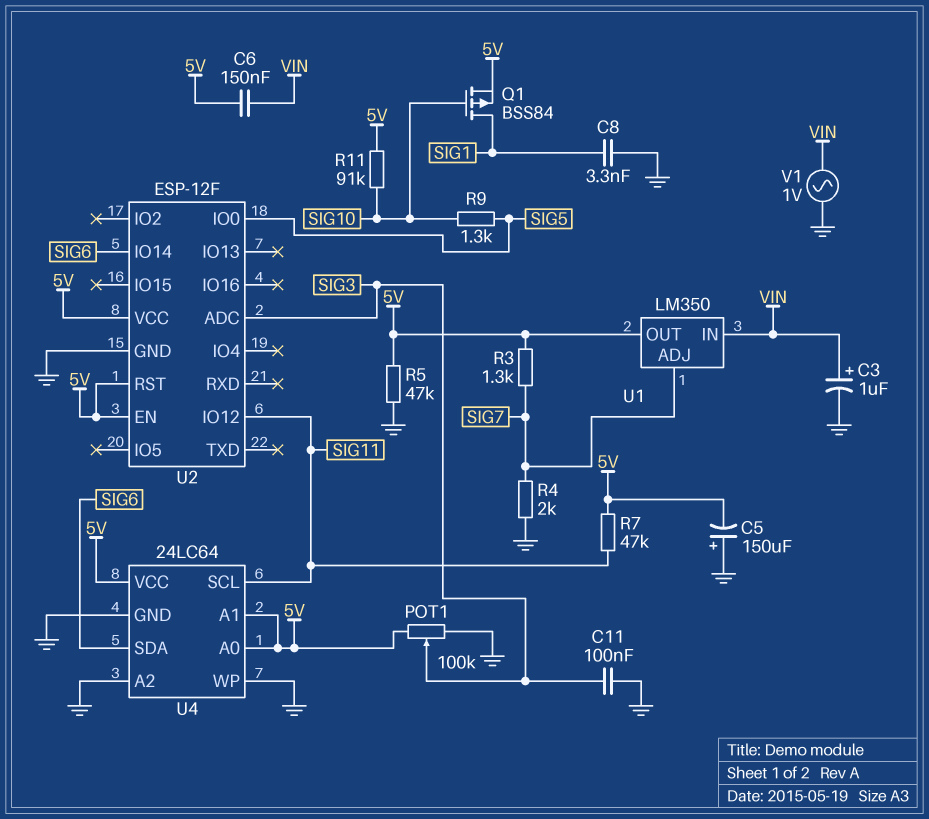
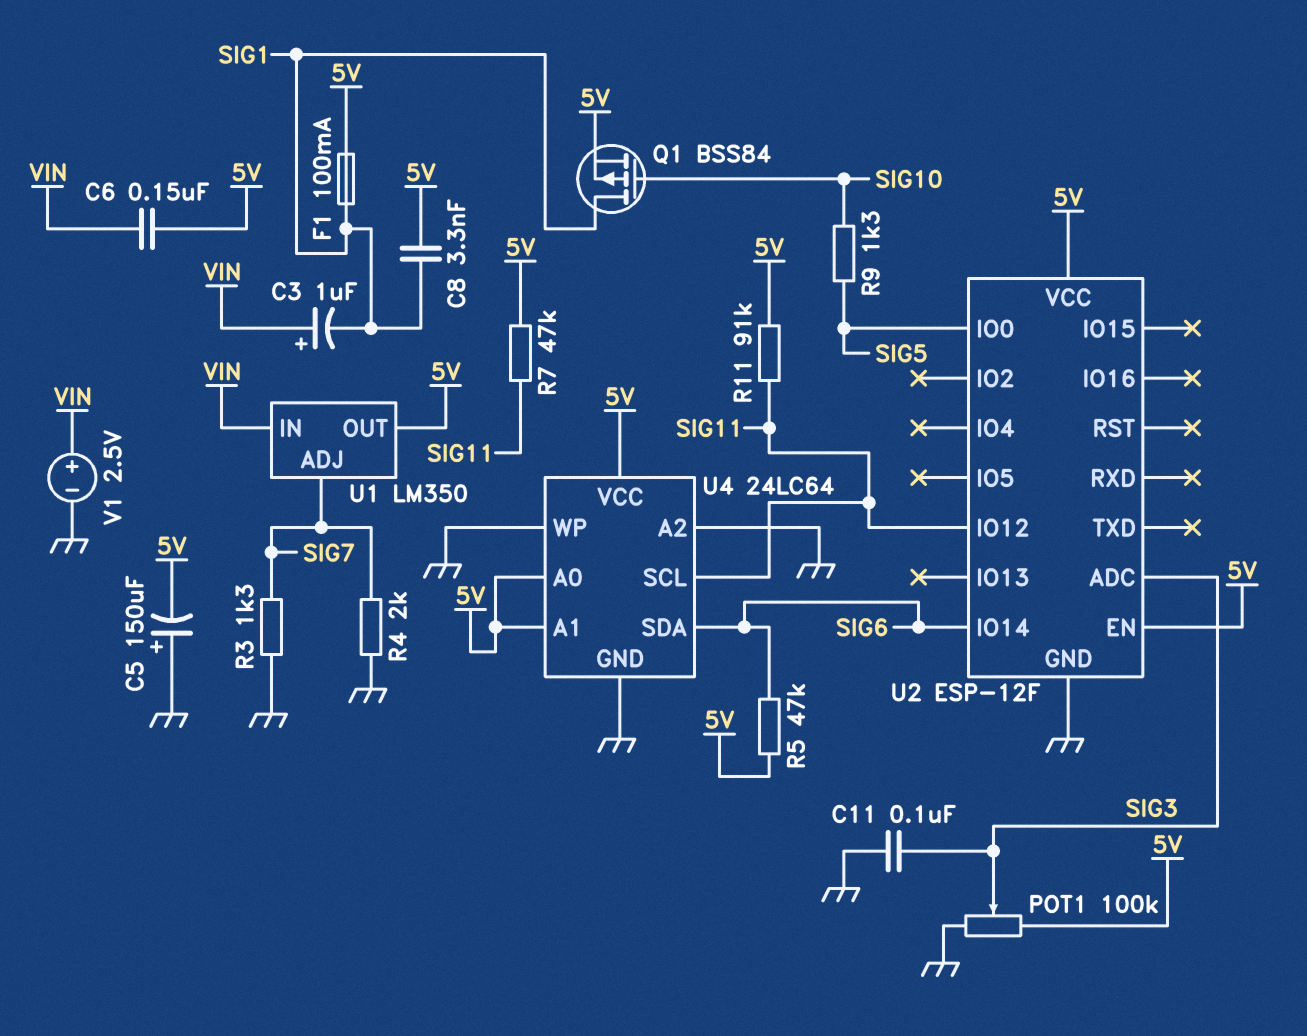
C3: 1uF (plus VIN, minus GND) -> 1uF (plus VIN, minus SIG1)
C8: 3.3nF (GND, SIG1) -> 3.3nF (5V, SIG1)
F1: none -> 100mA (5V, SIG1)
R3: 1.3k (5V, SIG7) -> 1.3k (GND, SIG7)
R5: 47k (5V, GND) -> 47k (5V, SIG6)
R11: 91k (5V, SIG10) -> 91k (5V, SIG11)
U2 pin RST: 5V -> none
V1: AC 1V (GND, VIN) -> 2.5V (plus VIN, minus GND)

